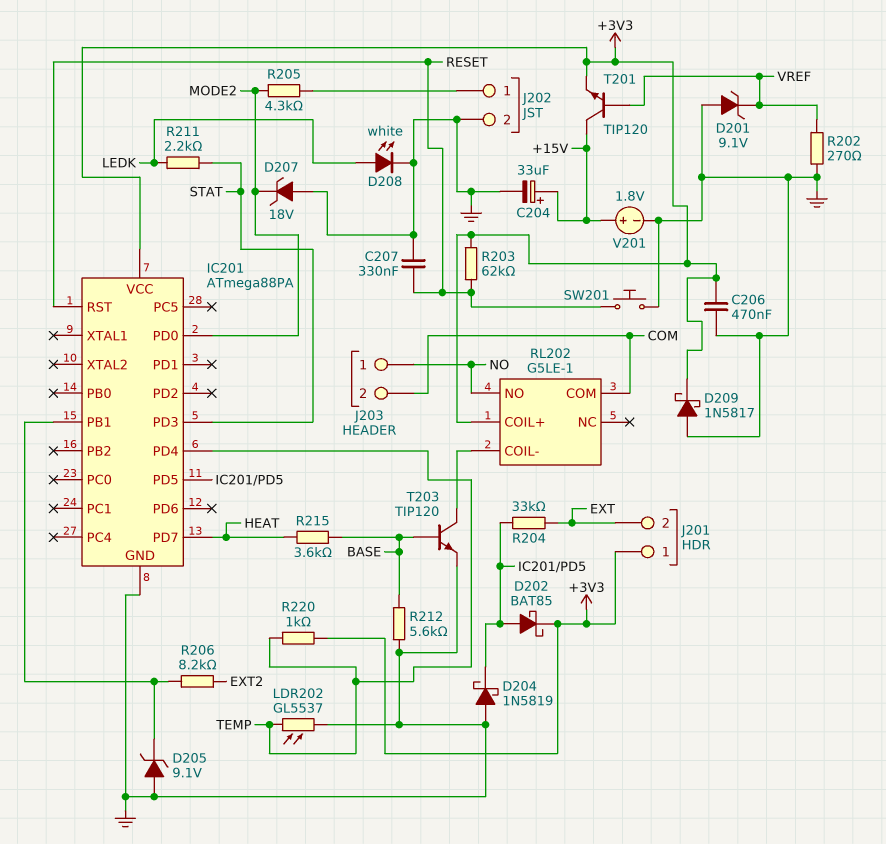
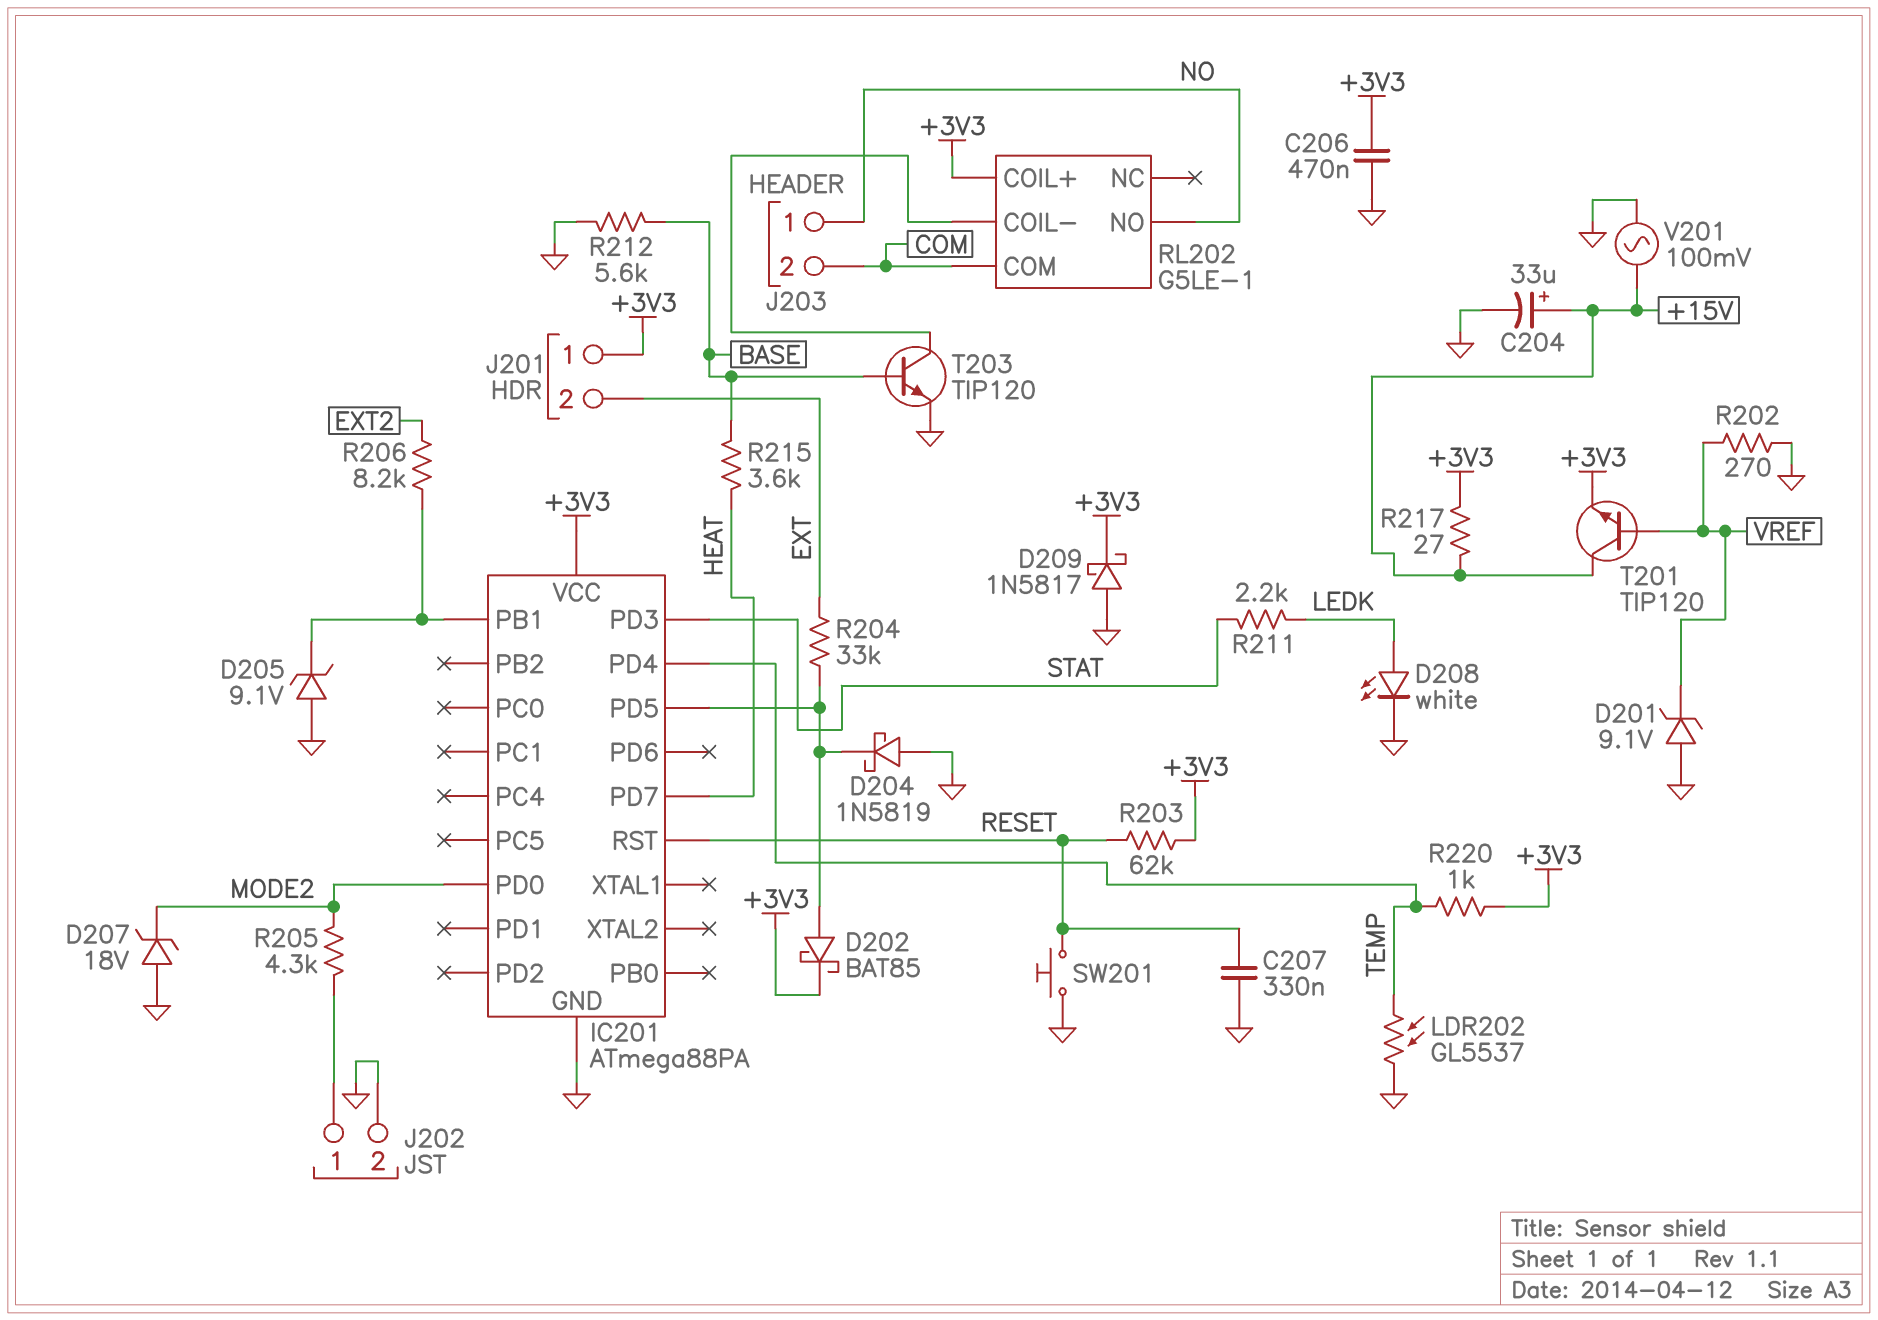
R217: none -> 27 (+3V3, +15V)
V201: 1.8V (plus +15V, minus GND) -> AC 100mV (+15V, GND)

